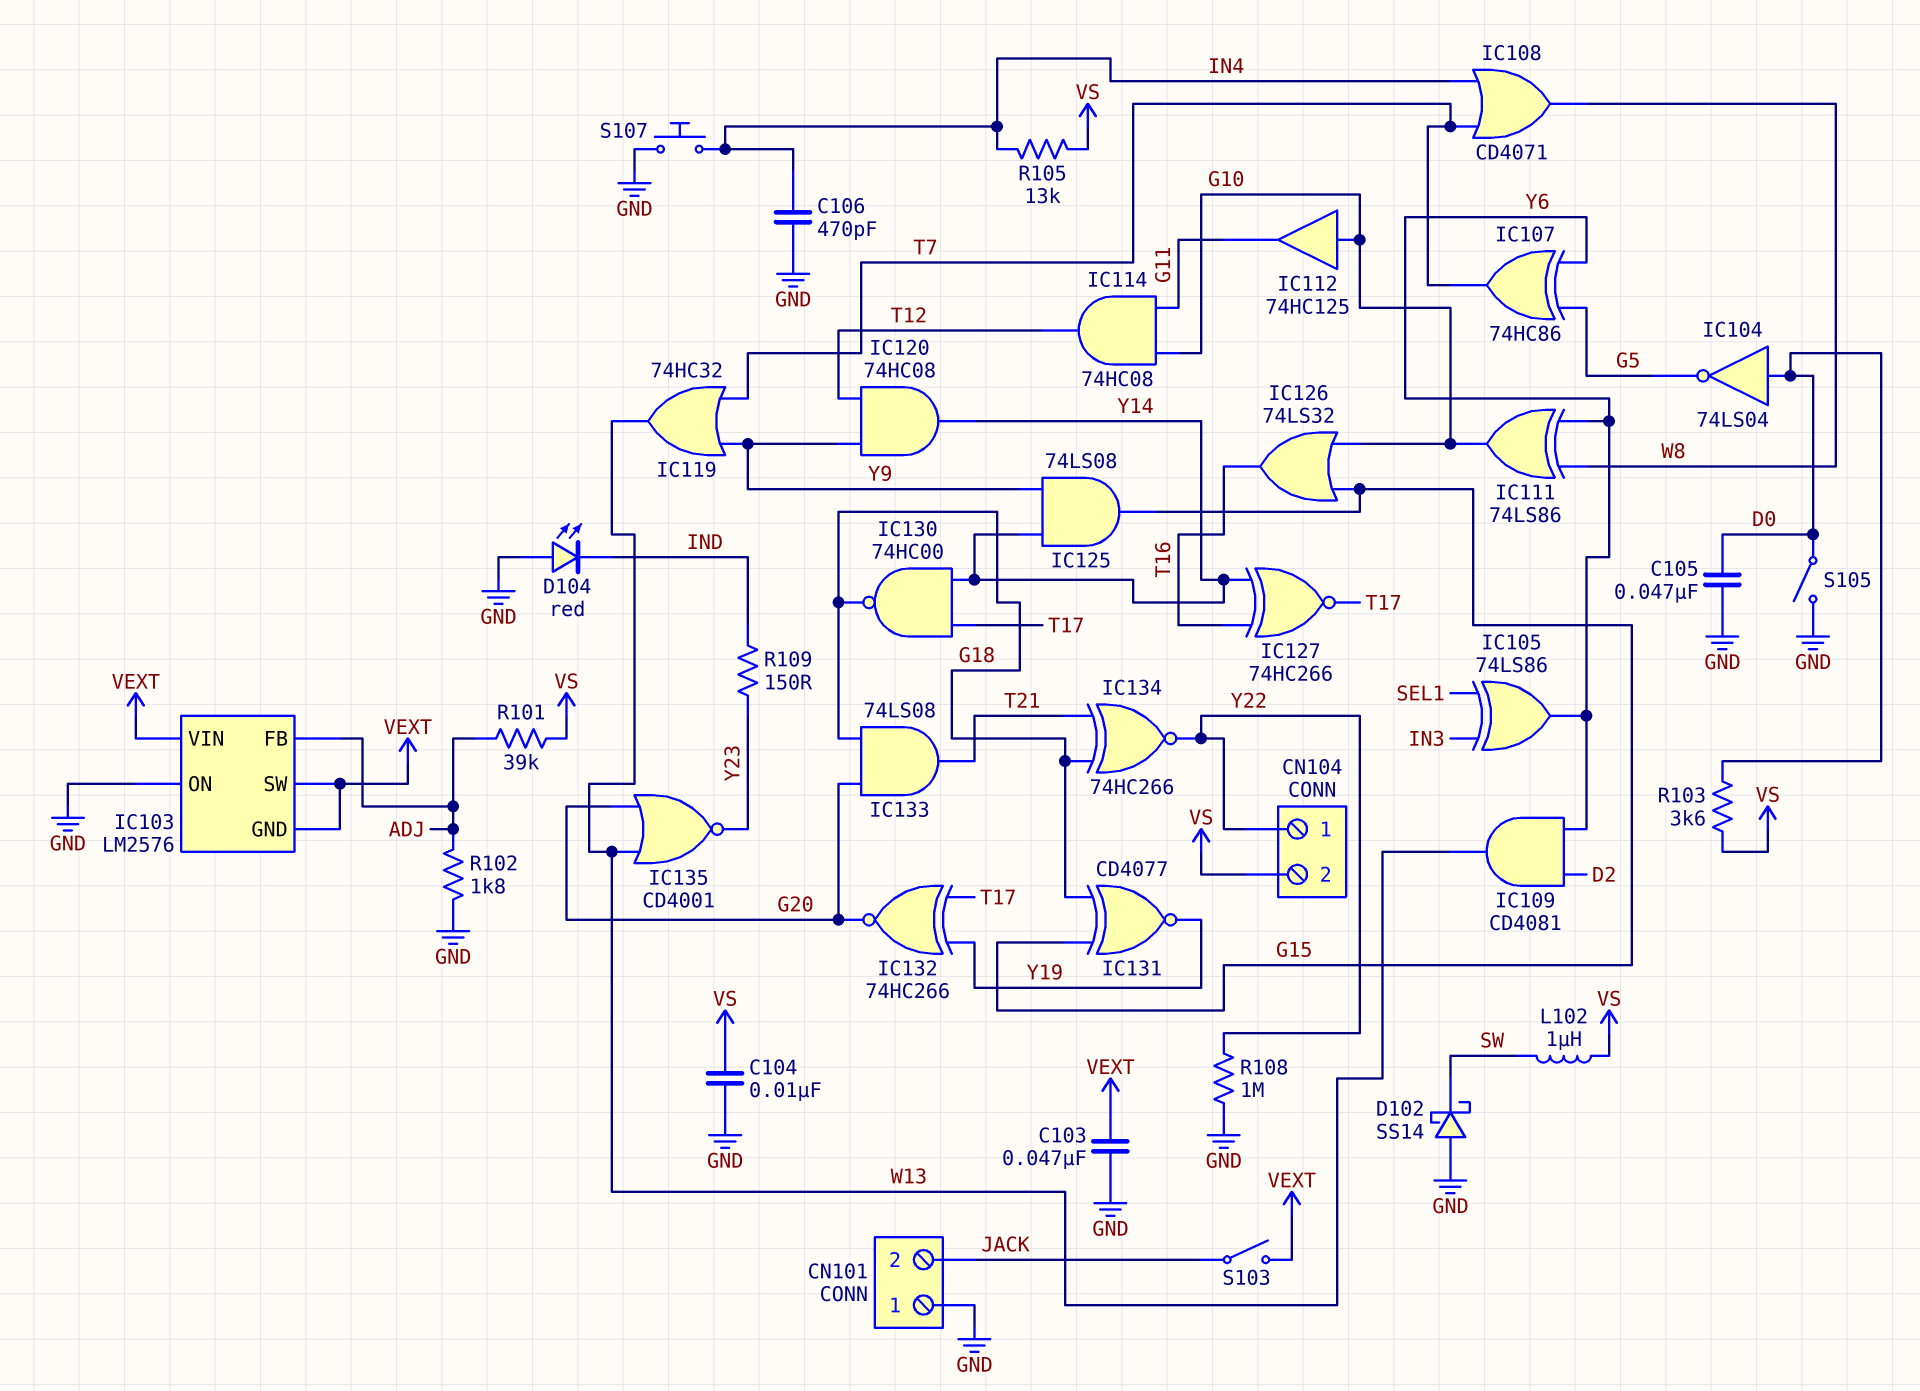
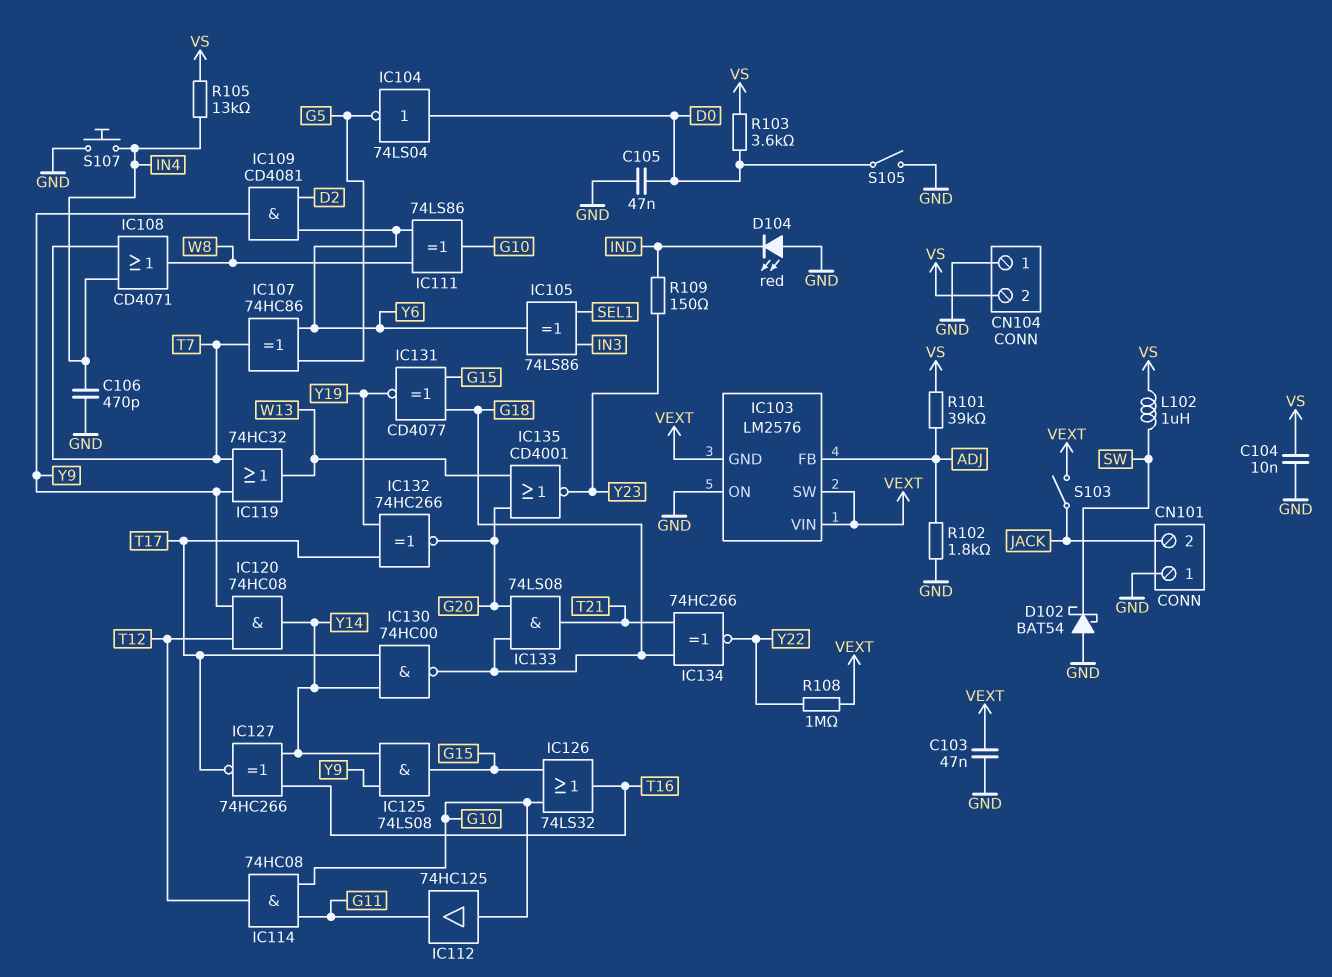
CN104 pin 1: Y22 -> GND
D102: schottky SS14 (A GND, K SW) -> schottky BAT54 (A GND, K SW)
IC109: AND CD4081 (in D2, in Y6, out W13) -> AND CD4081 (in D2, in Y6, out Y9)
R108: 1M (GND, Y22) -> 1M (VEXT, Y22)

